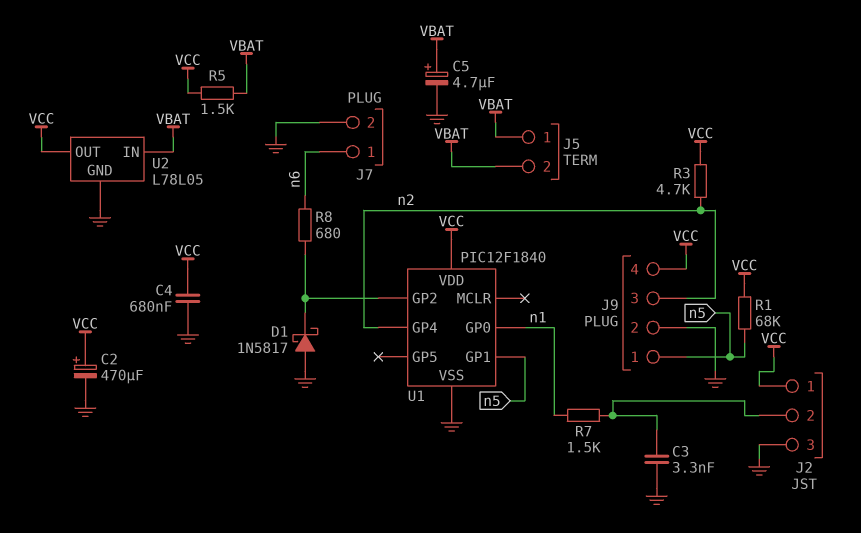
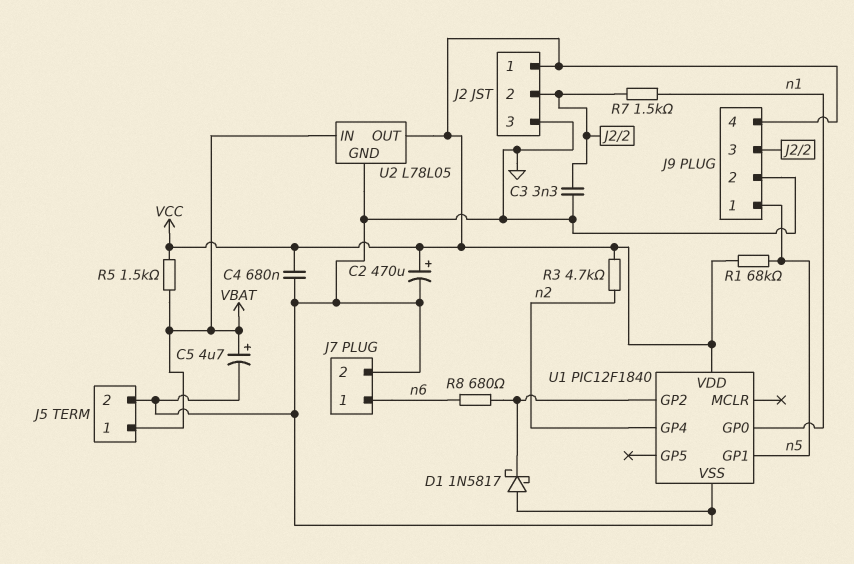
J5 pin 2: VBAT -> GND
J9 pin 3: n2 -> J2/2

